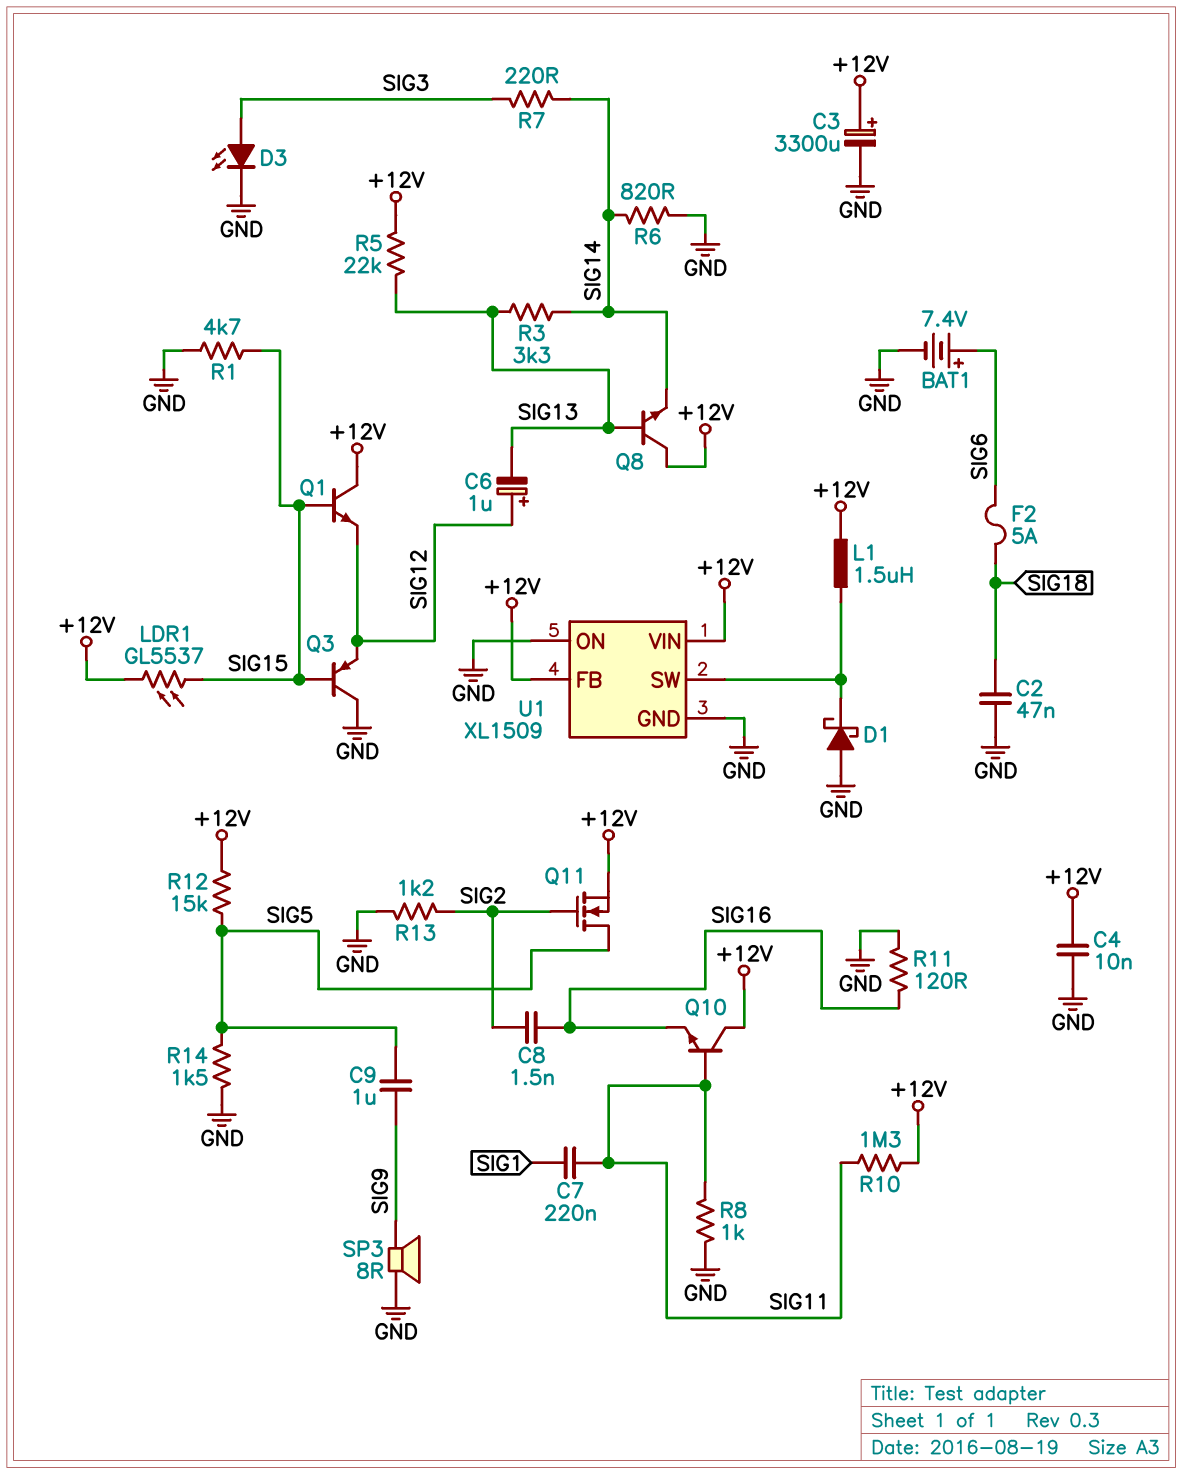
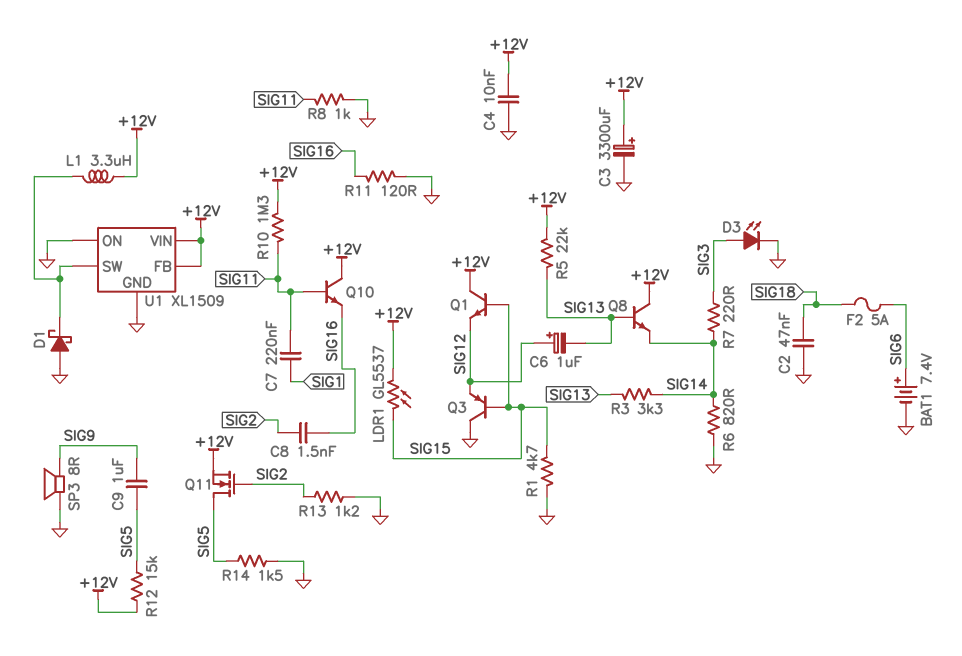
L1: 1.5uH (+12V, U1/SW) -> 3.3uH (+12V, U1/SW)

